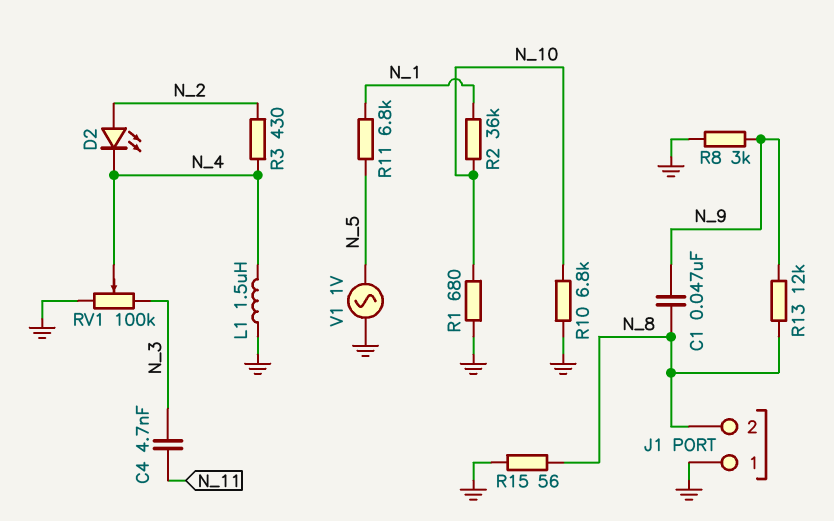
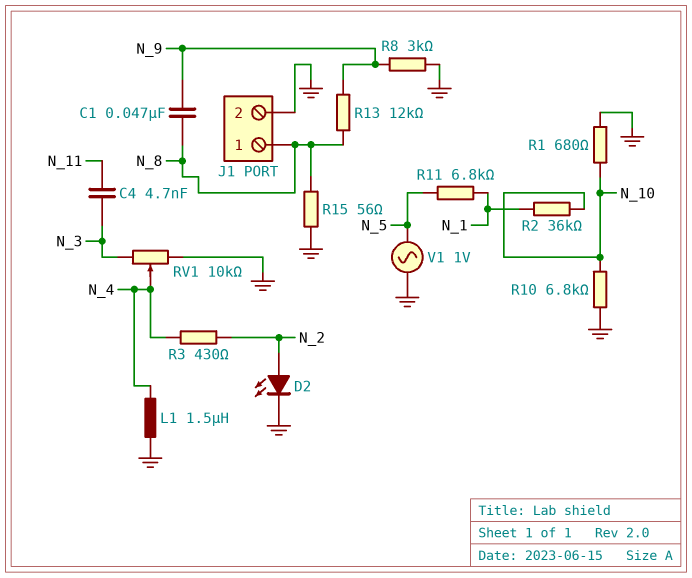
D2: LED (A N_2, K N_4) -> LED (A N_2, K GND)
J1 pin 1: GND -> N_8
J1 pin 2: N_8 -> GND
RV1: 100k (GND, N_3, wiper N_4) -> 10k (GND, N_3, wiper N_4)

